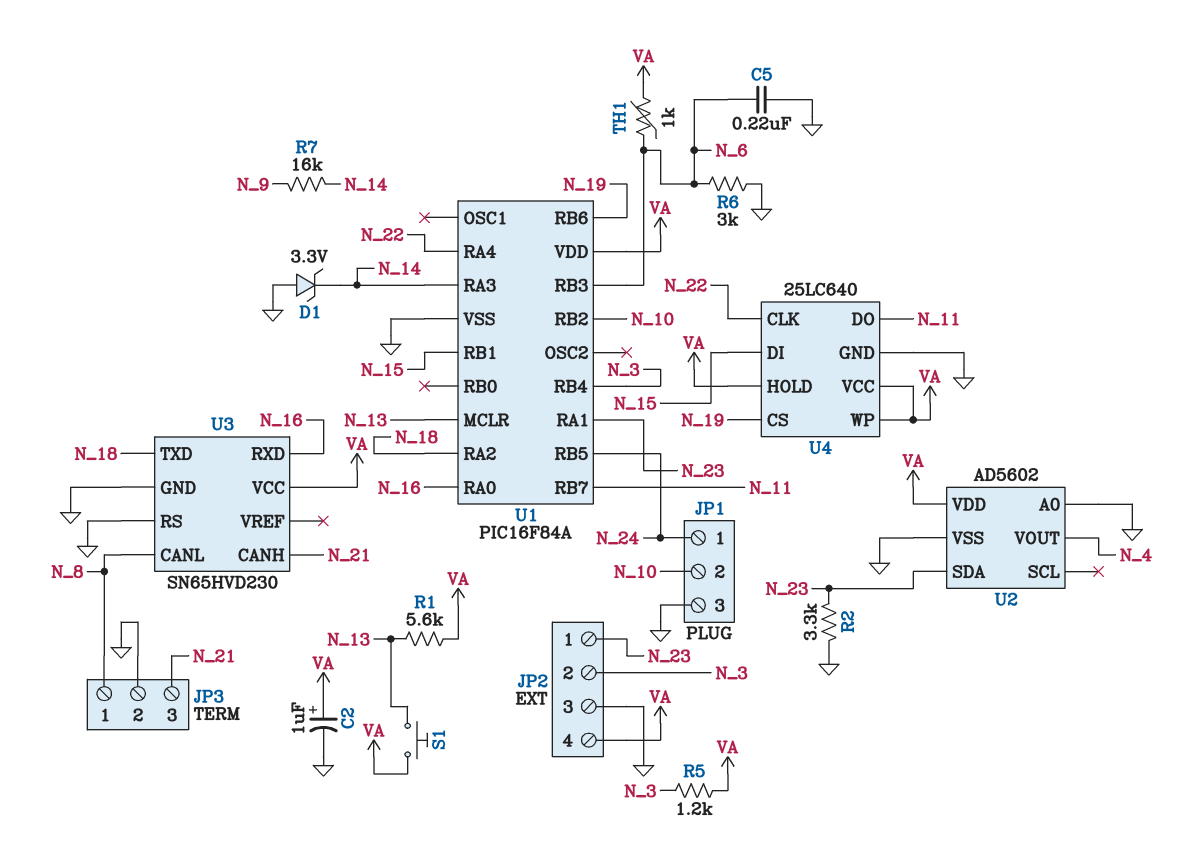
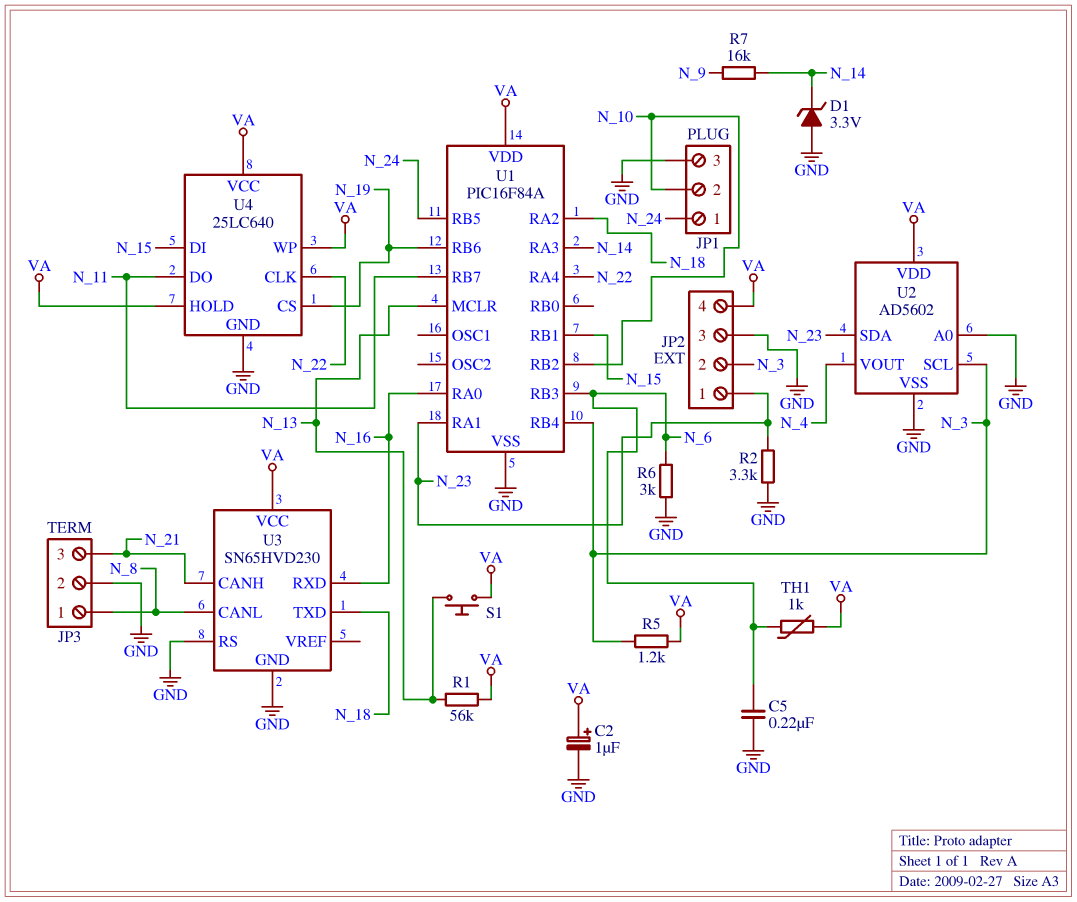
R1: 5.6k (N_13, VA) -> 56k (N_13, VA)
U2 pin SCL: none -> N_3

